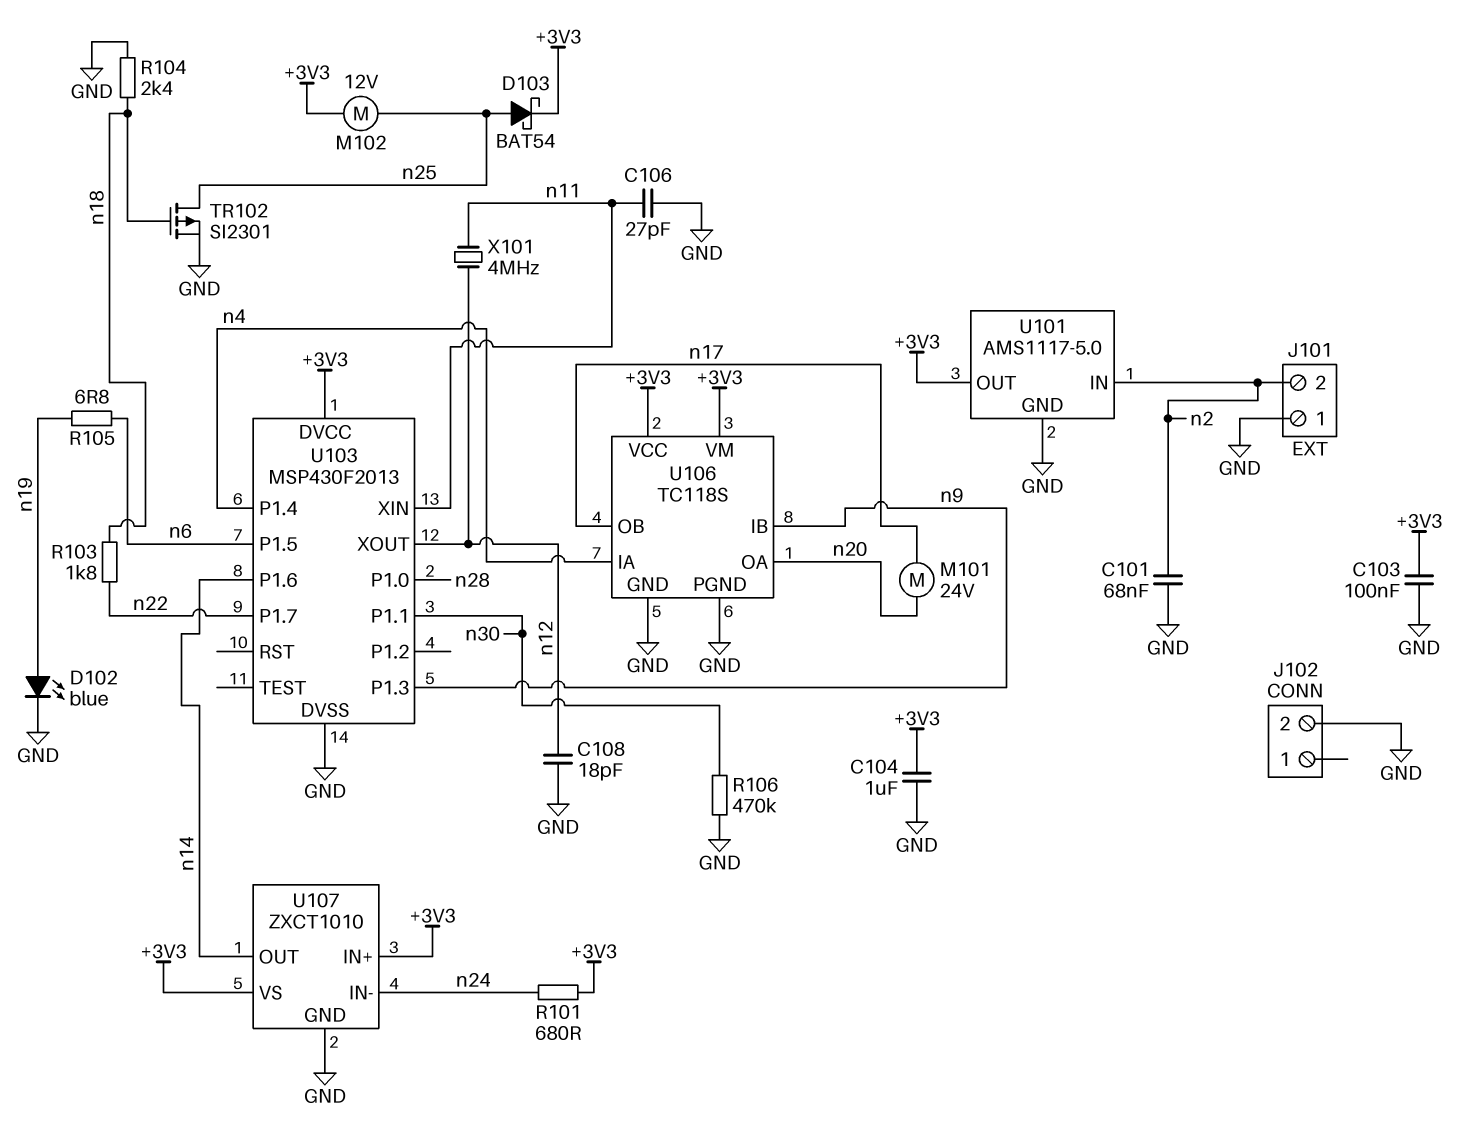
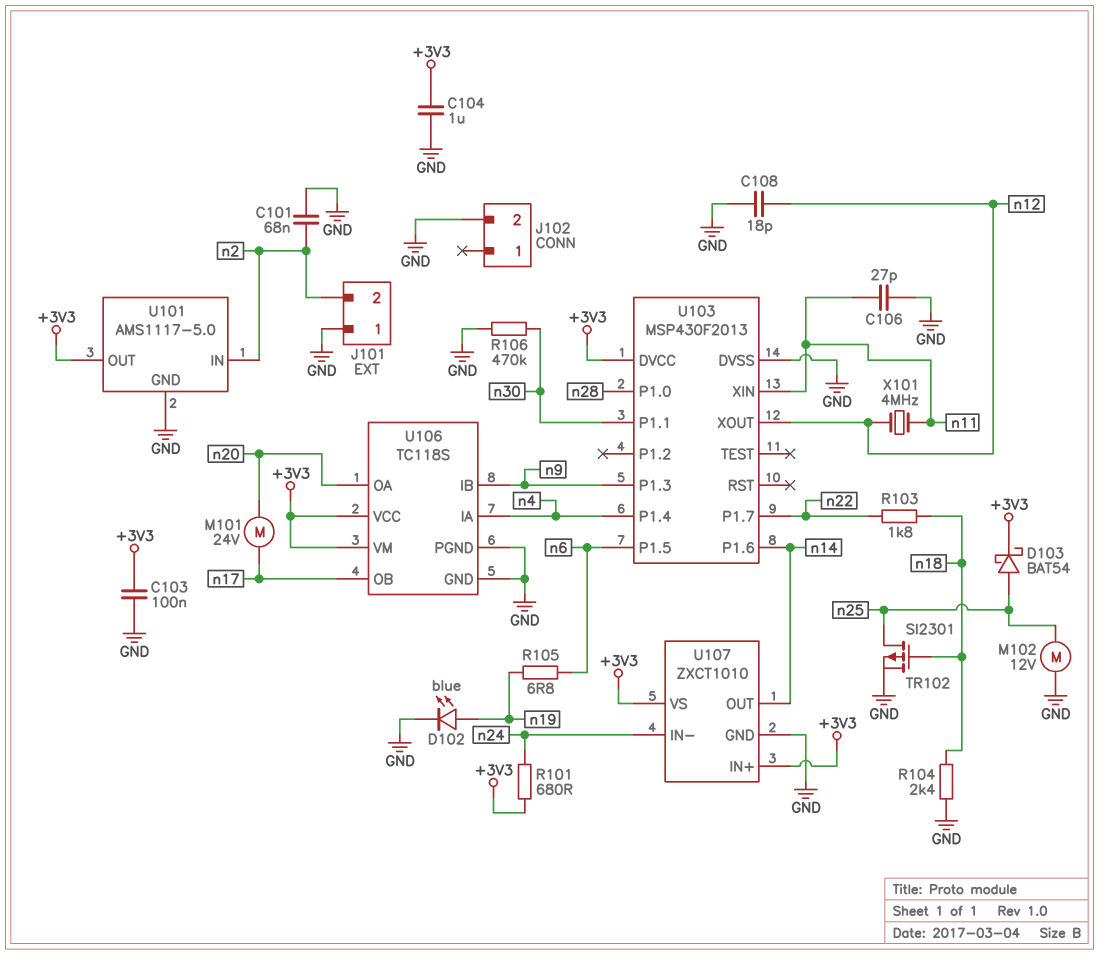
M102: motor 12V (+3V3, n25) -> motor 12V (GND, n25)

